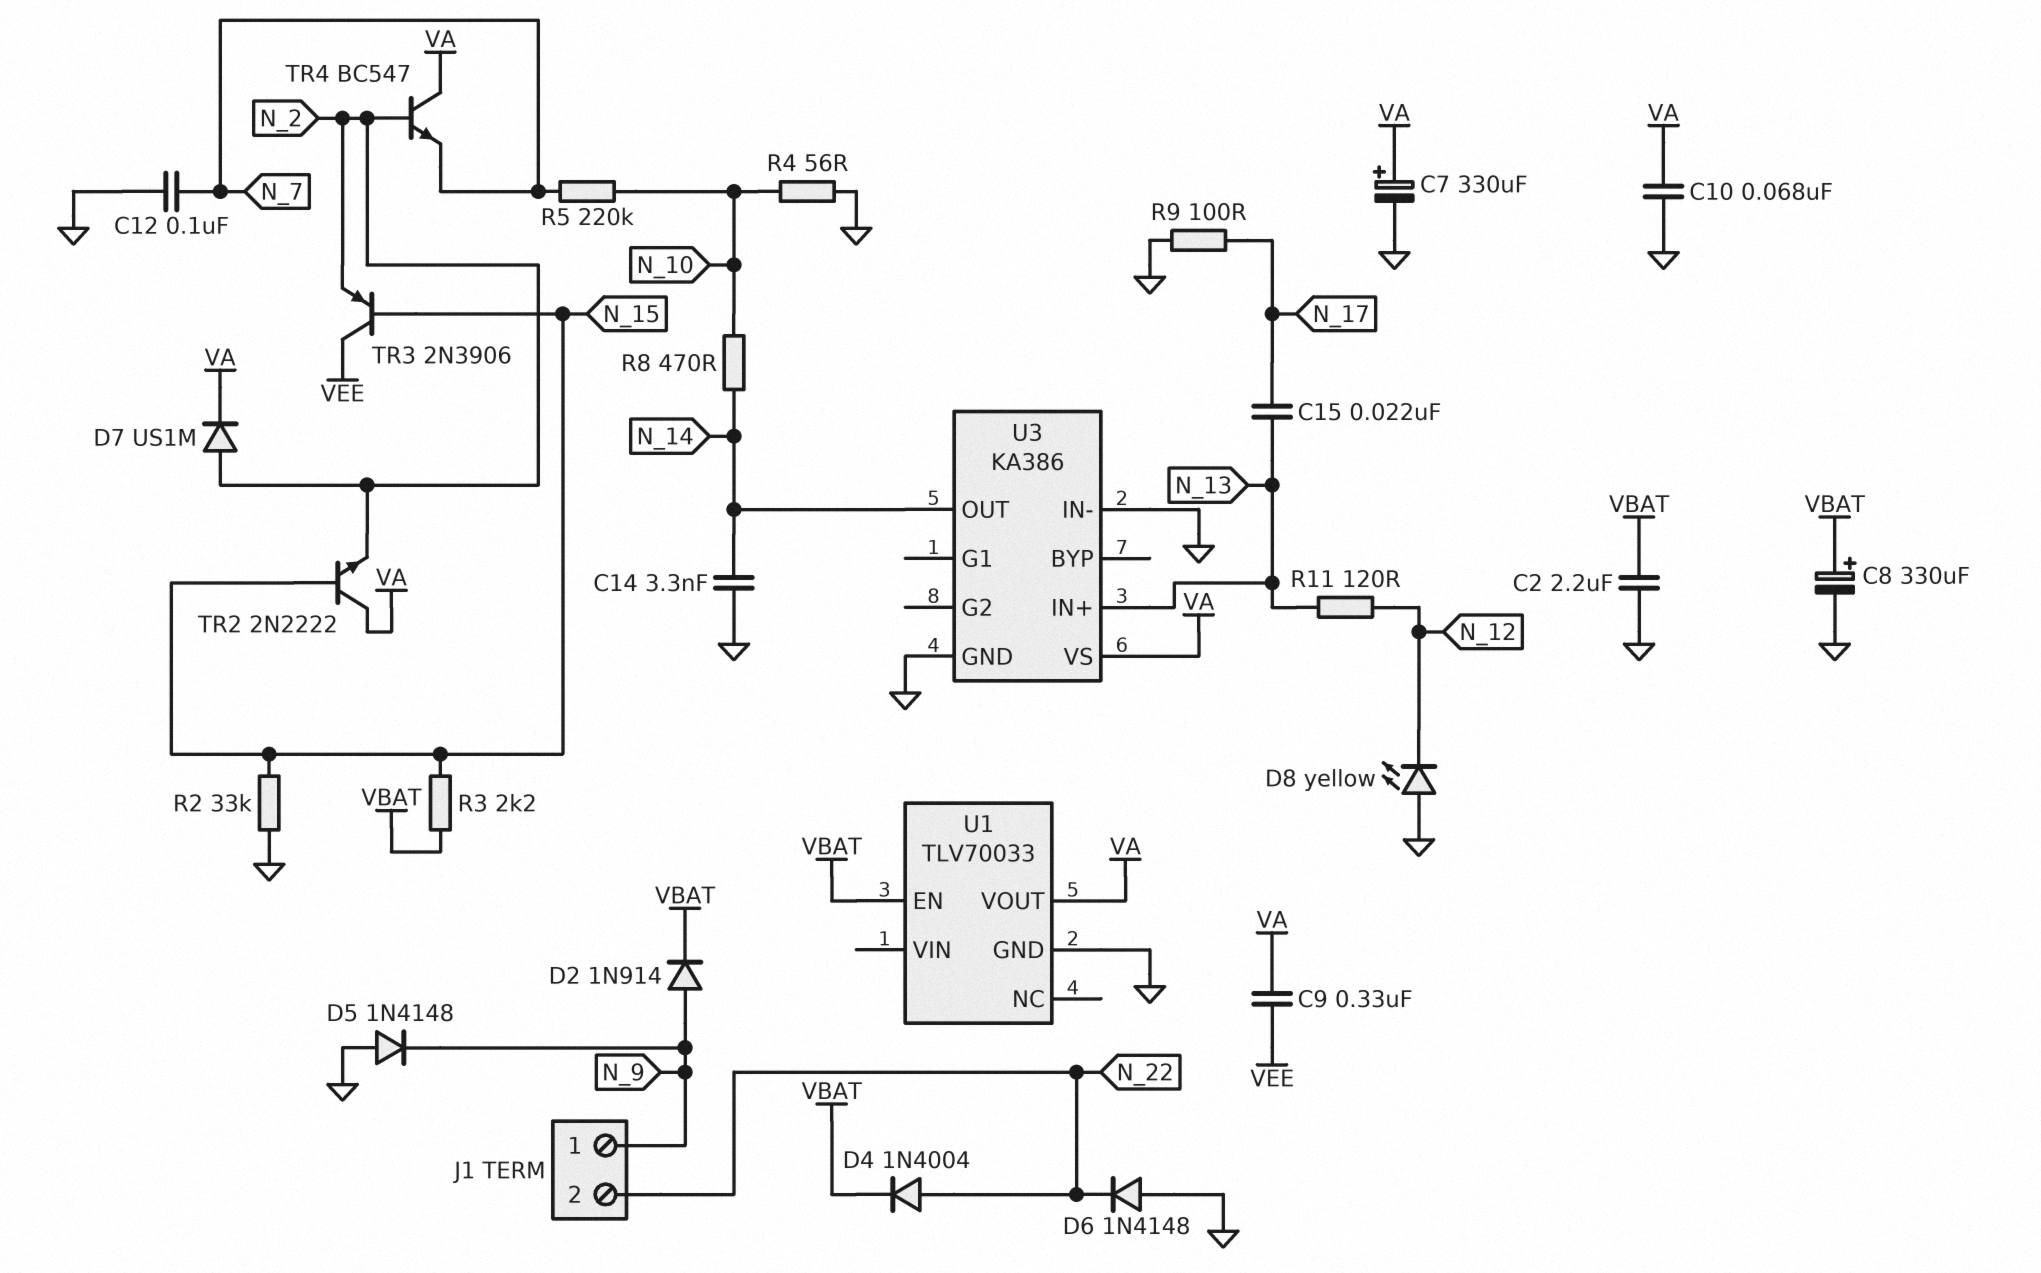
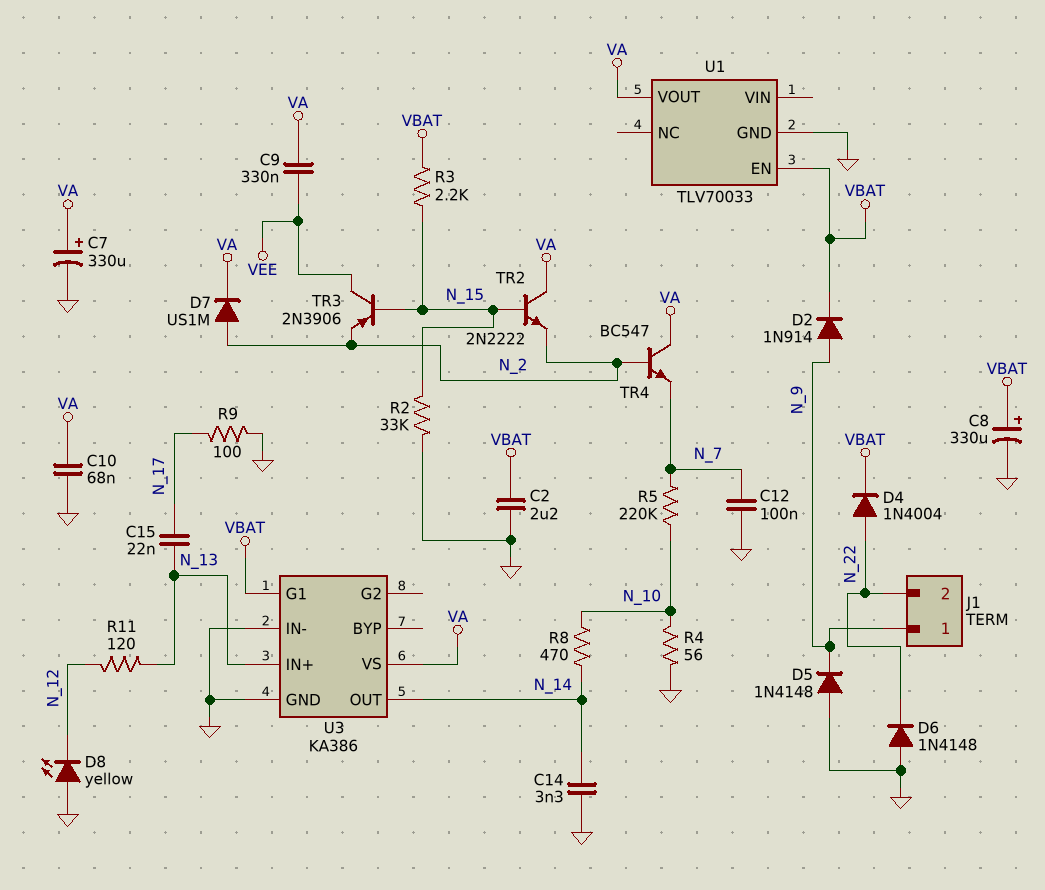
U3 pin G1: none -> VBAT

